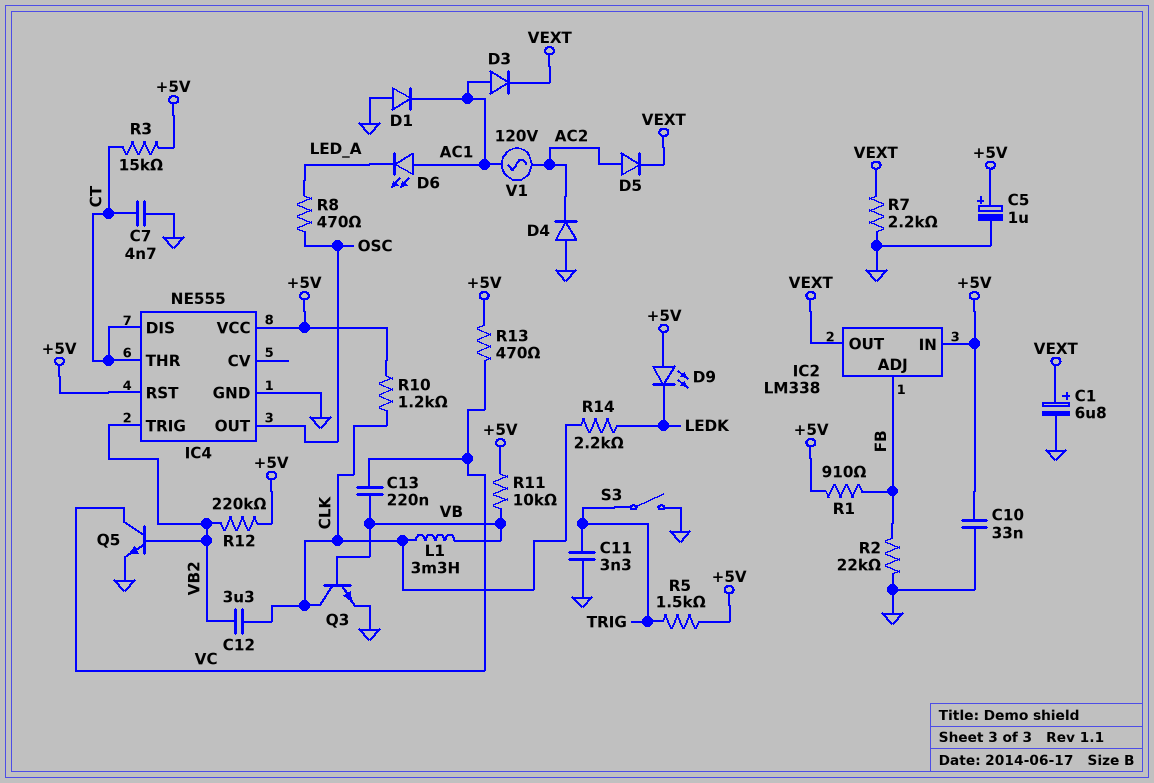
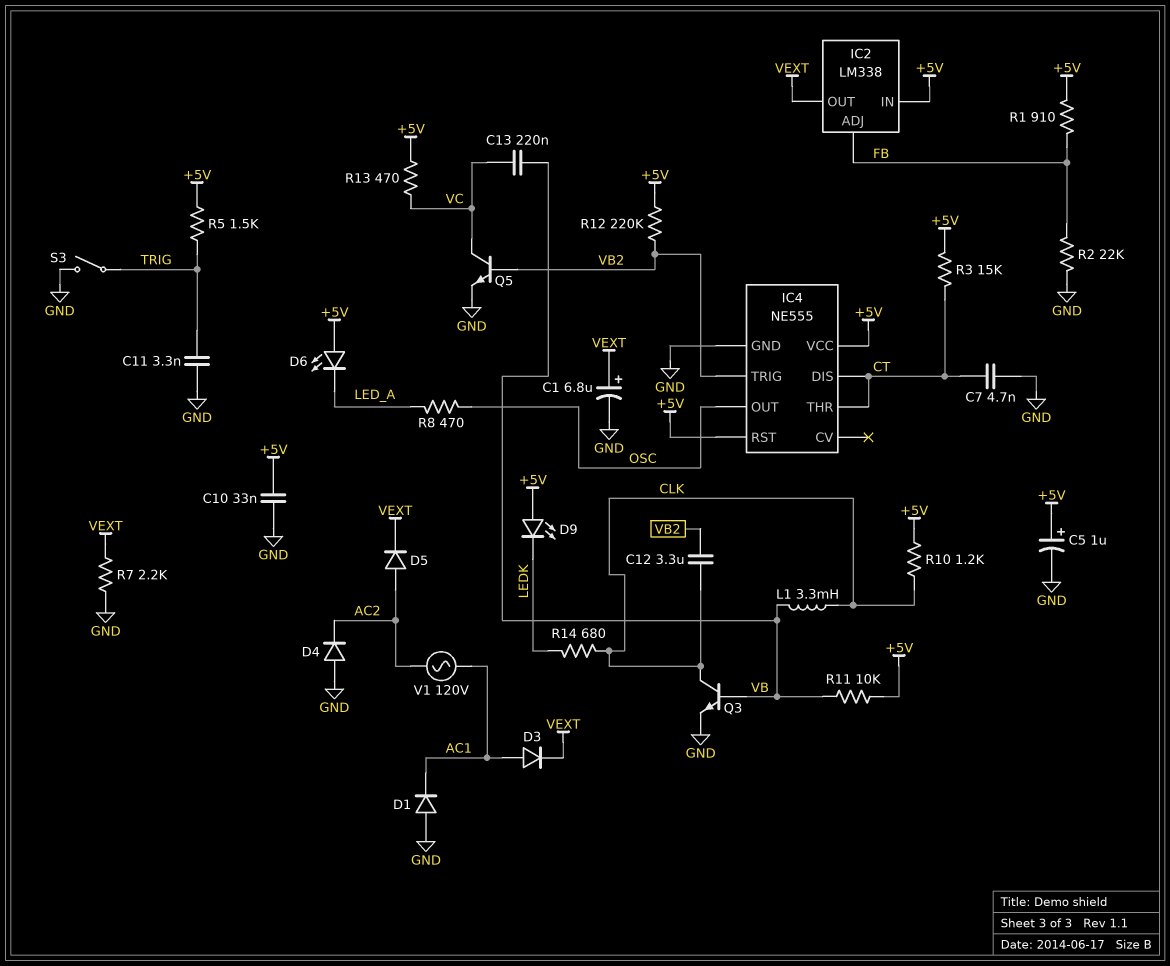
D6: LED (A AC1, K LED_A) -> LED (A +5V, K LED_A)
R14: 2.2k (CLK, LEDK) -> 680 (CLK, LEDK)

